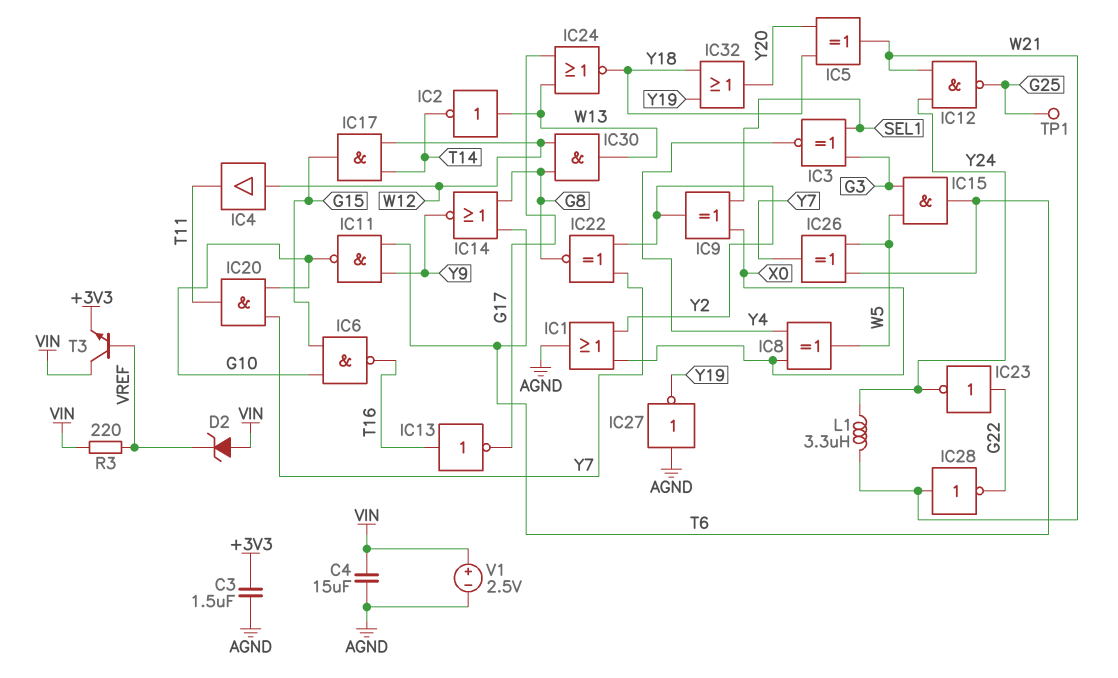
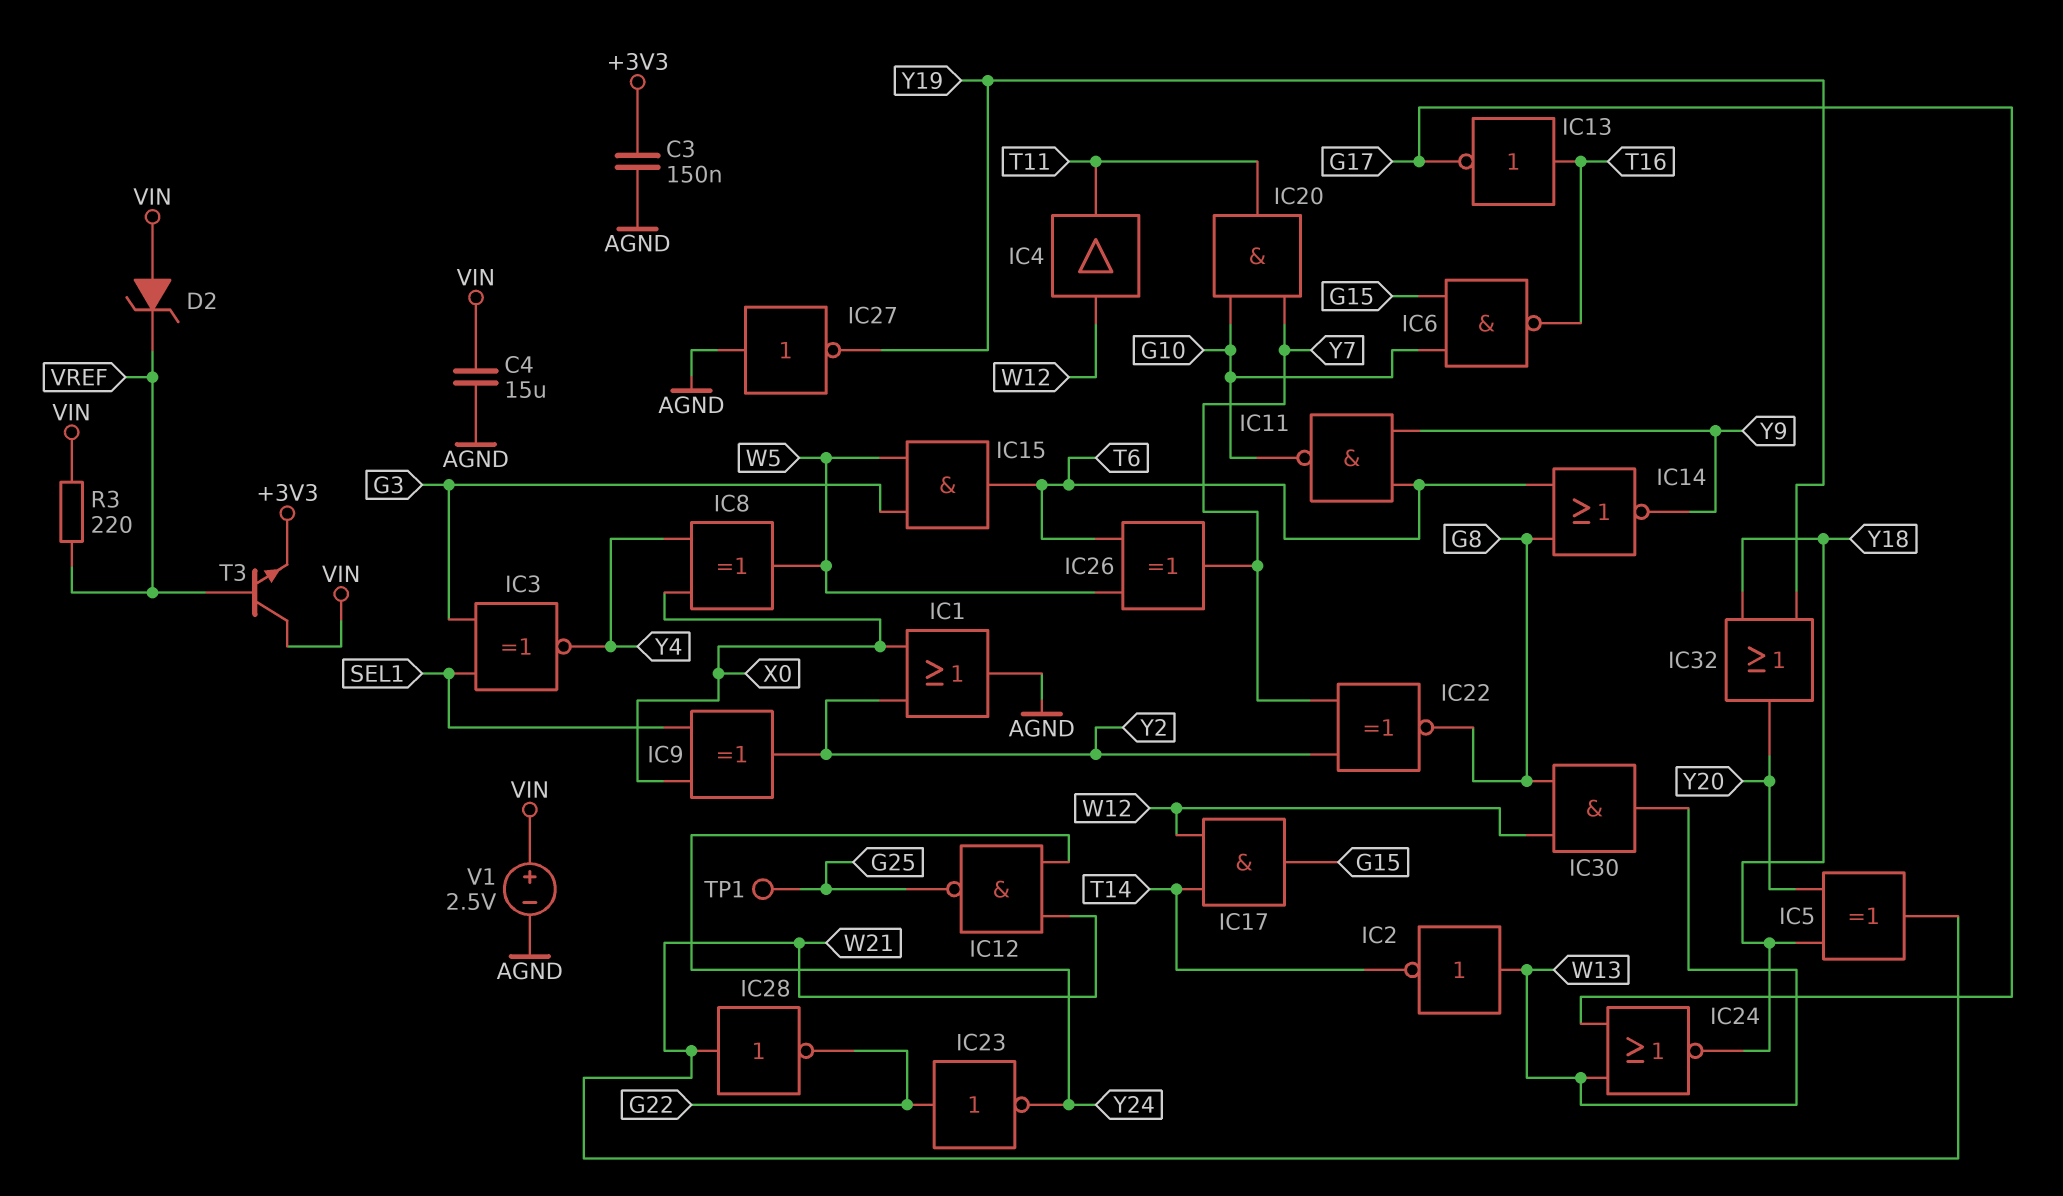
C3: 1.5uF (+3V3, AGND) -> 150nF (+3V3, AGND)
L1: 3.3uH (W21, Y24) -> none

